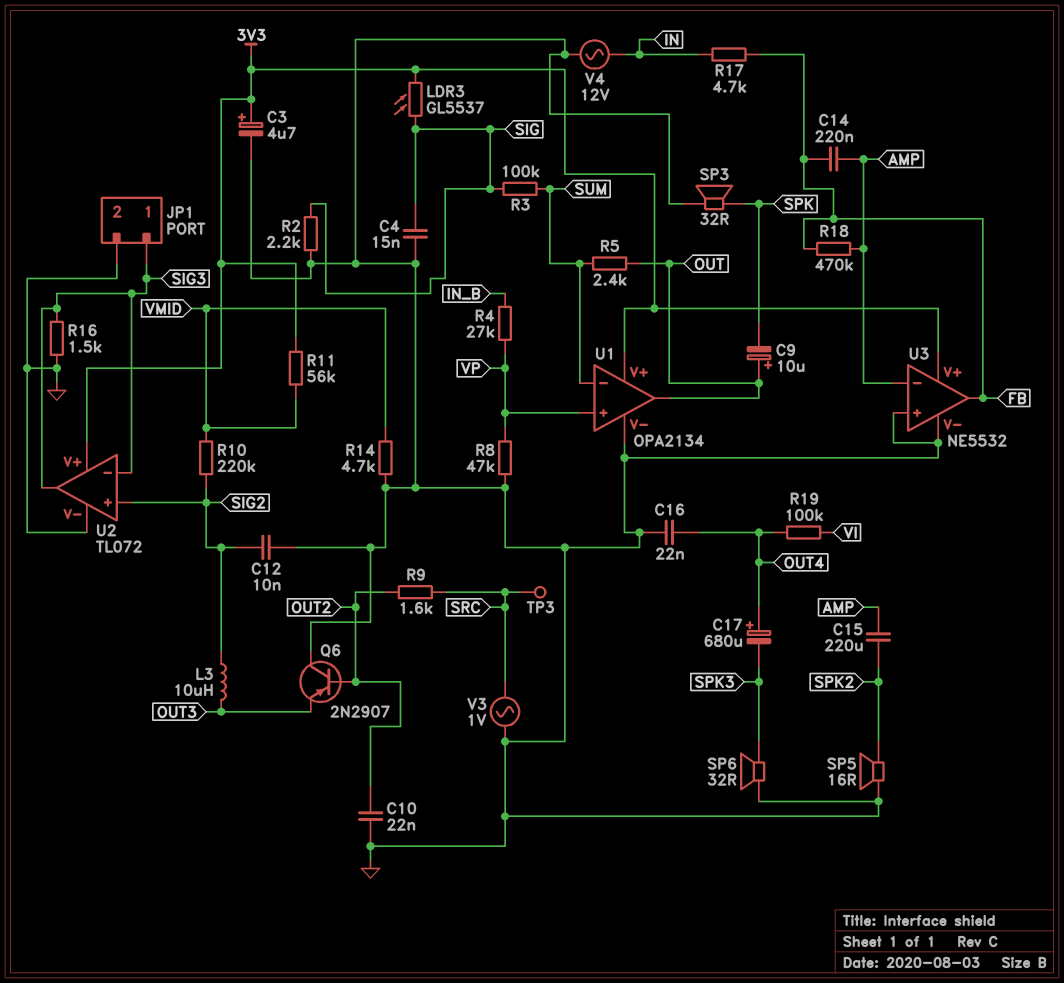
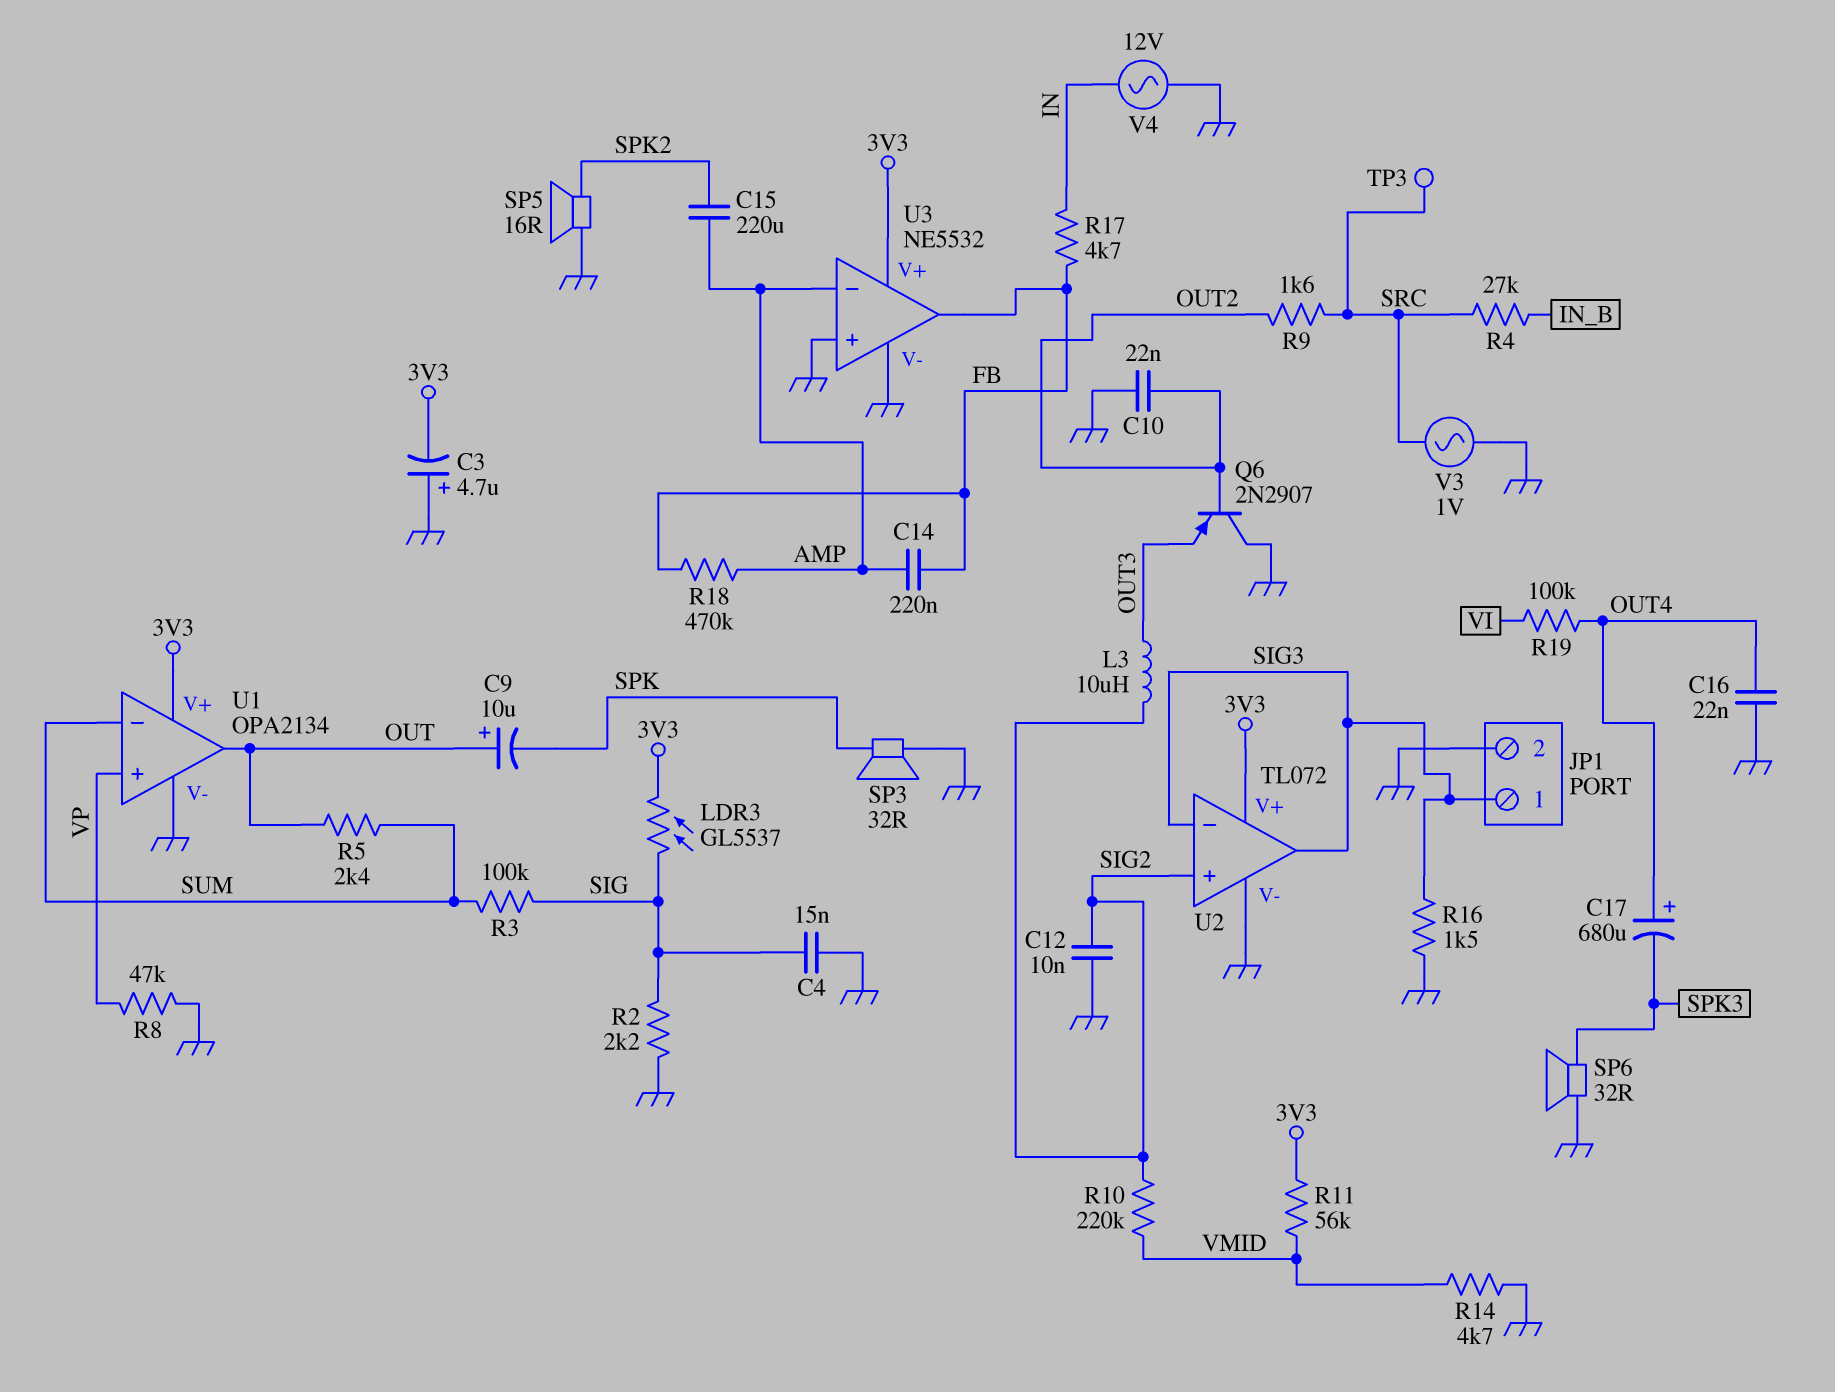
C3: 4.7uF (plus 3V3, minus GND) -> 4.7uF (plus GND, minus 3V3)
R4: 27k (IN_B, VP) -> 27k (IN_B, SRC)

